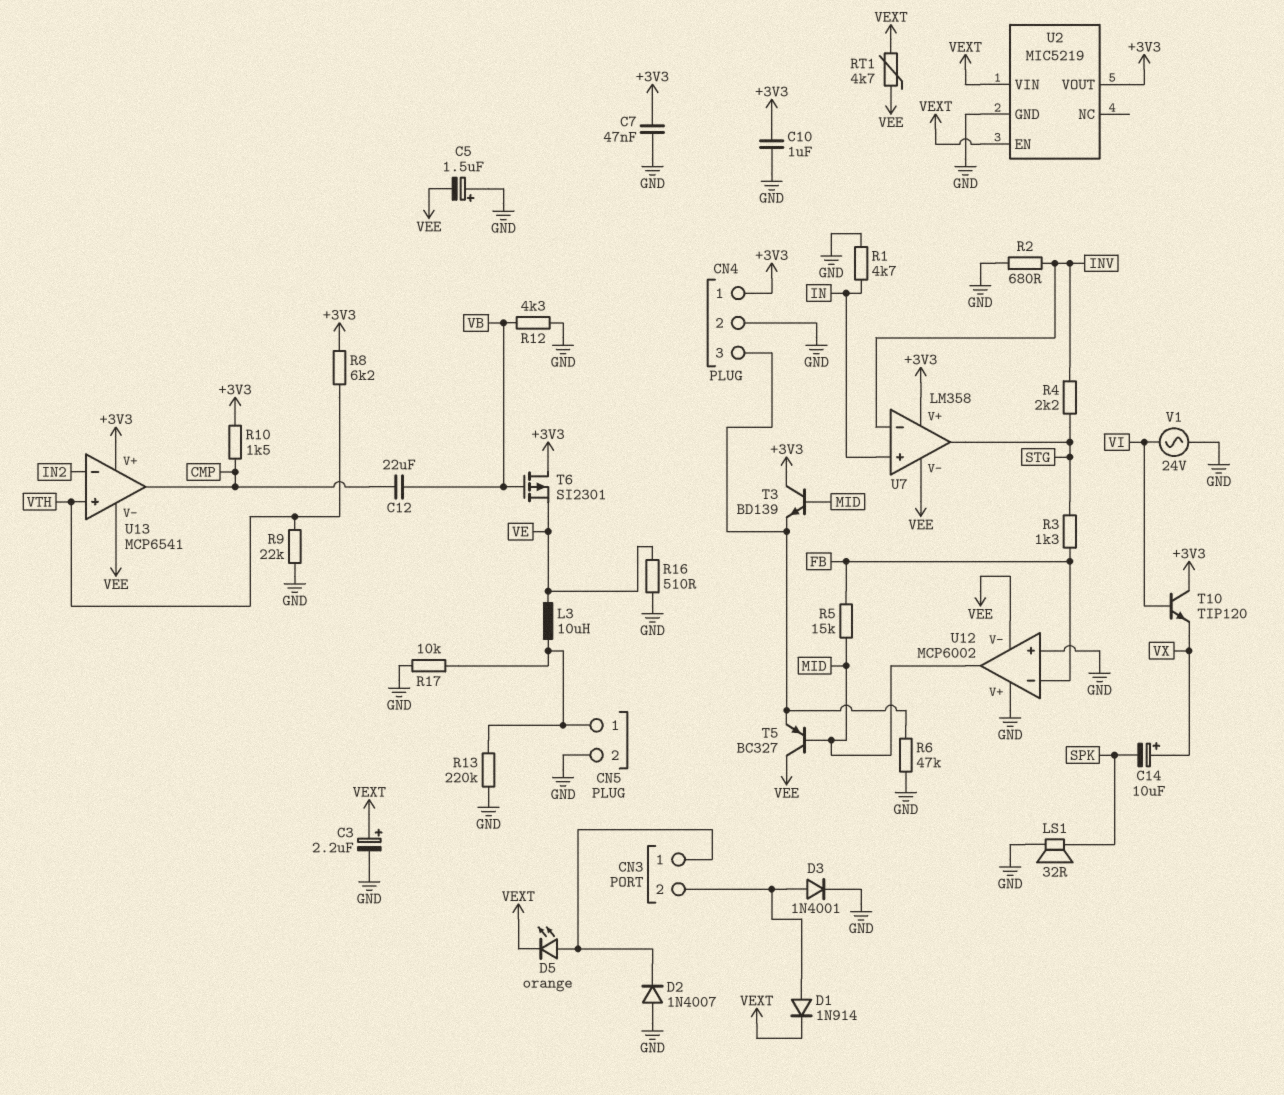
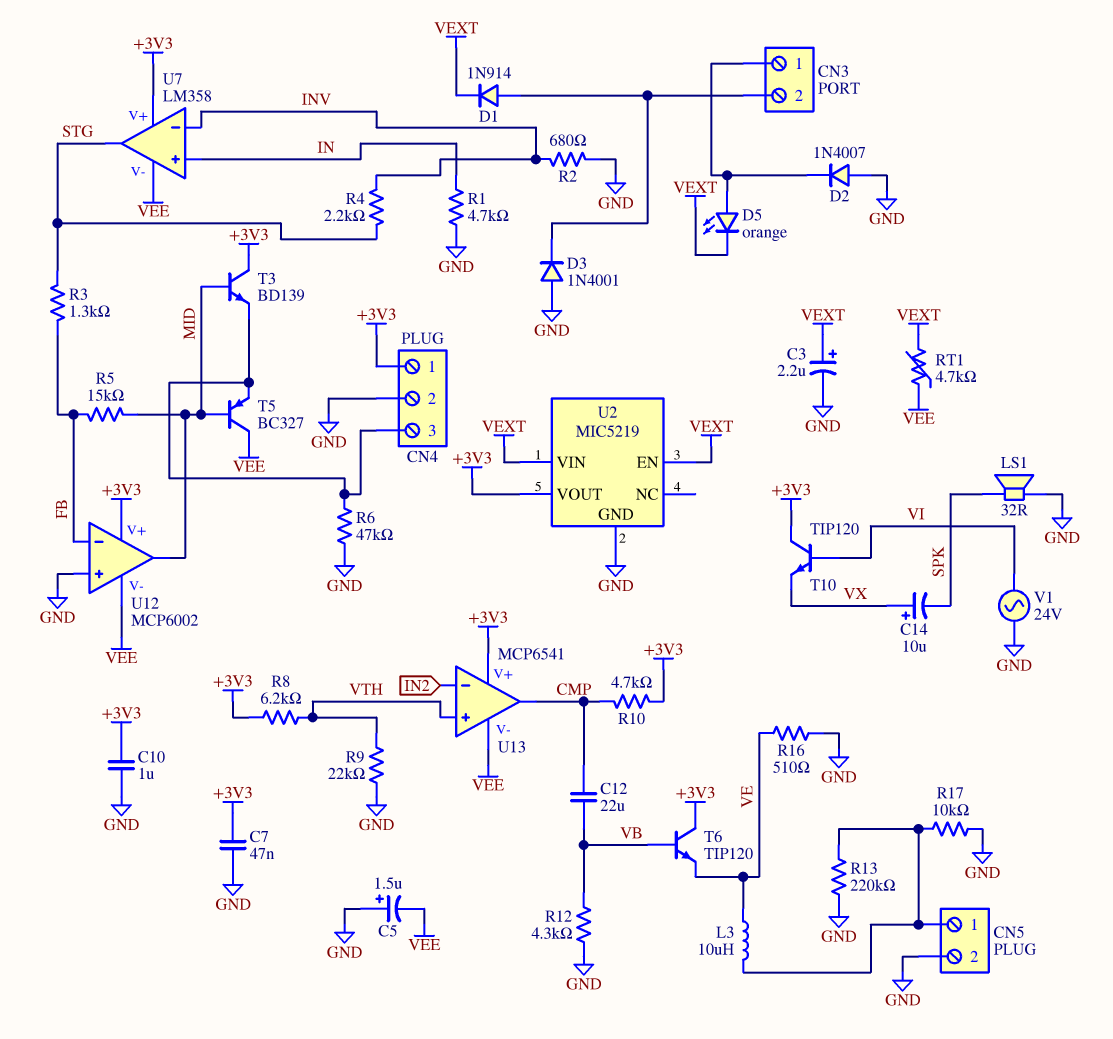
D3: diode 1N4001 (A CN3/2, K GND) -> diode 1N4001 (A GND, K CN3/2)
R10: 1.5k (+3V3, CMP) -> 4.7k (+3V3, CMP)
T6: PMOS SI2301 (G VB, D +3V3, S VE) -> NPN TIP120 (B VB, C +3V3, E VE)
U12 pin V+: GND -> +3V3

